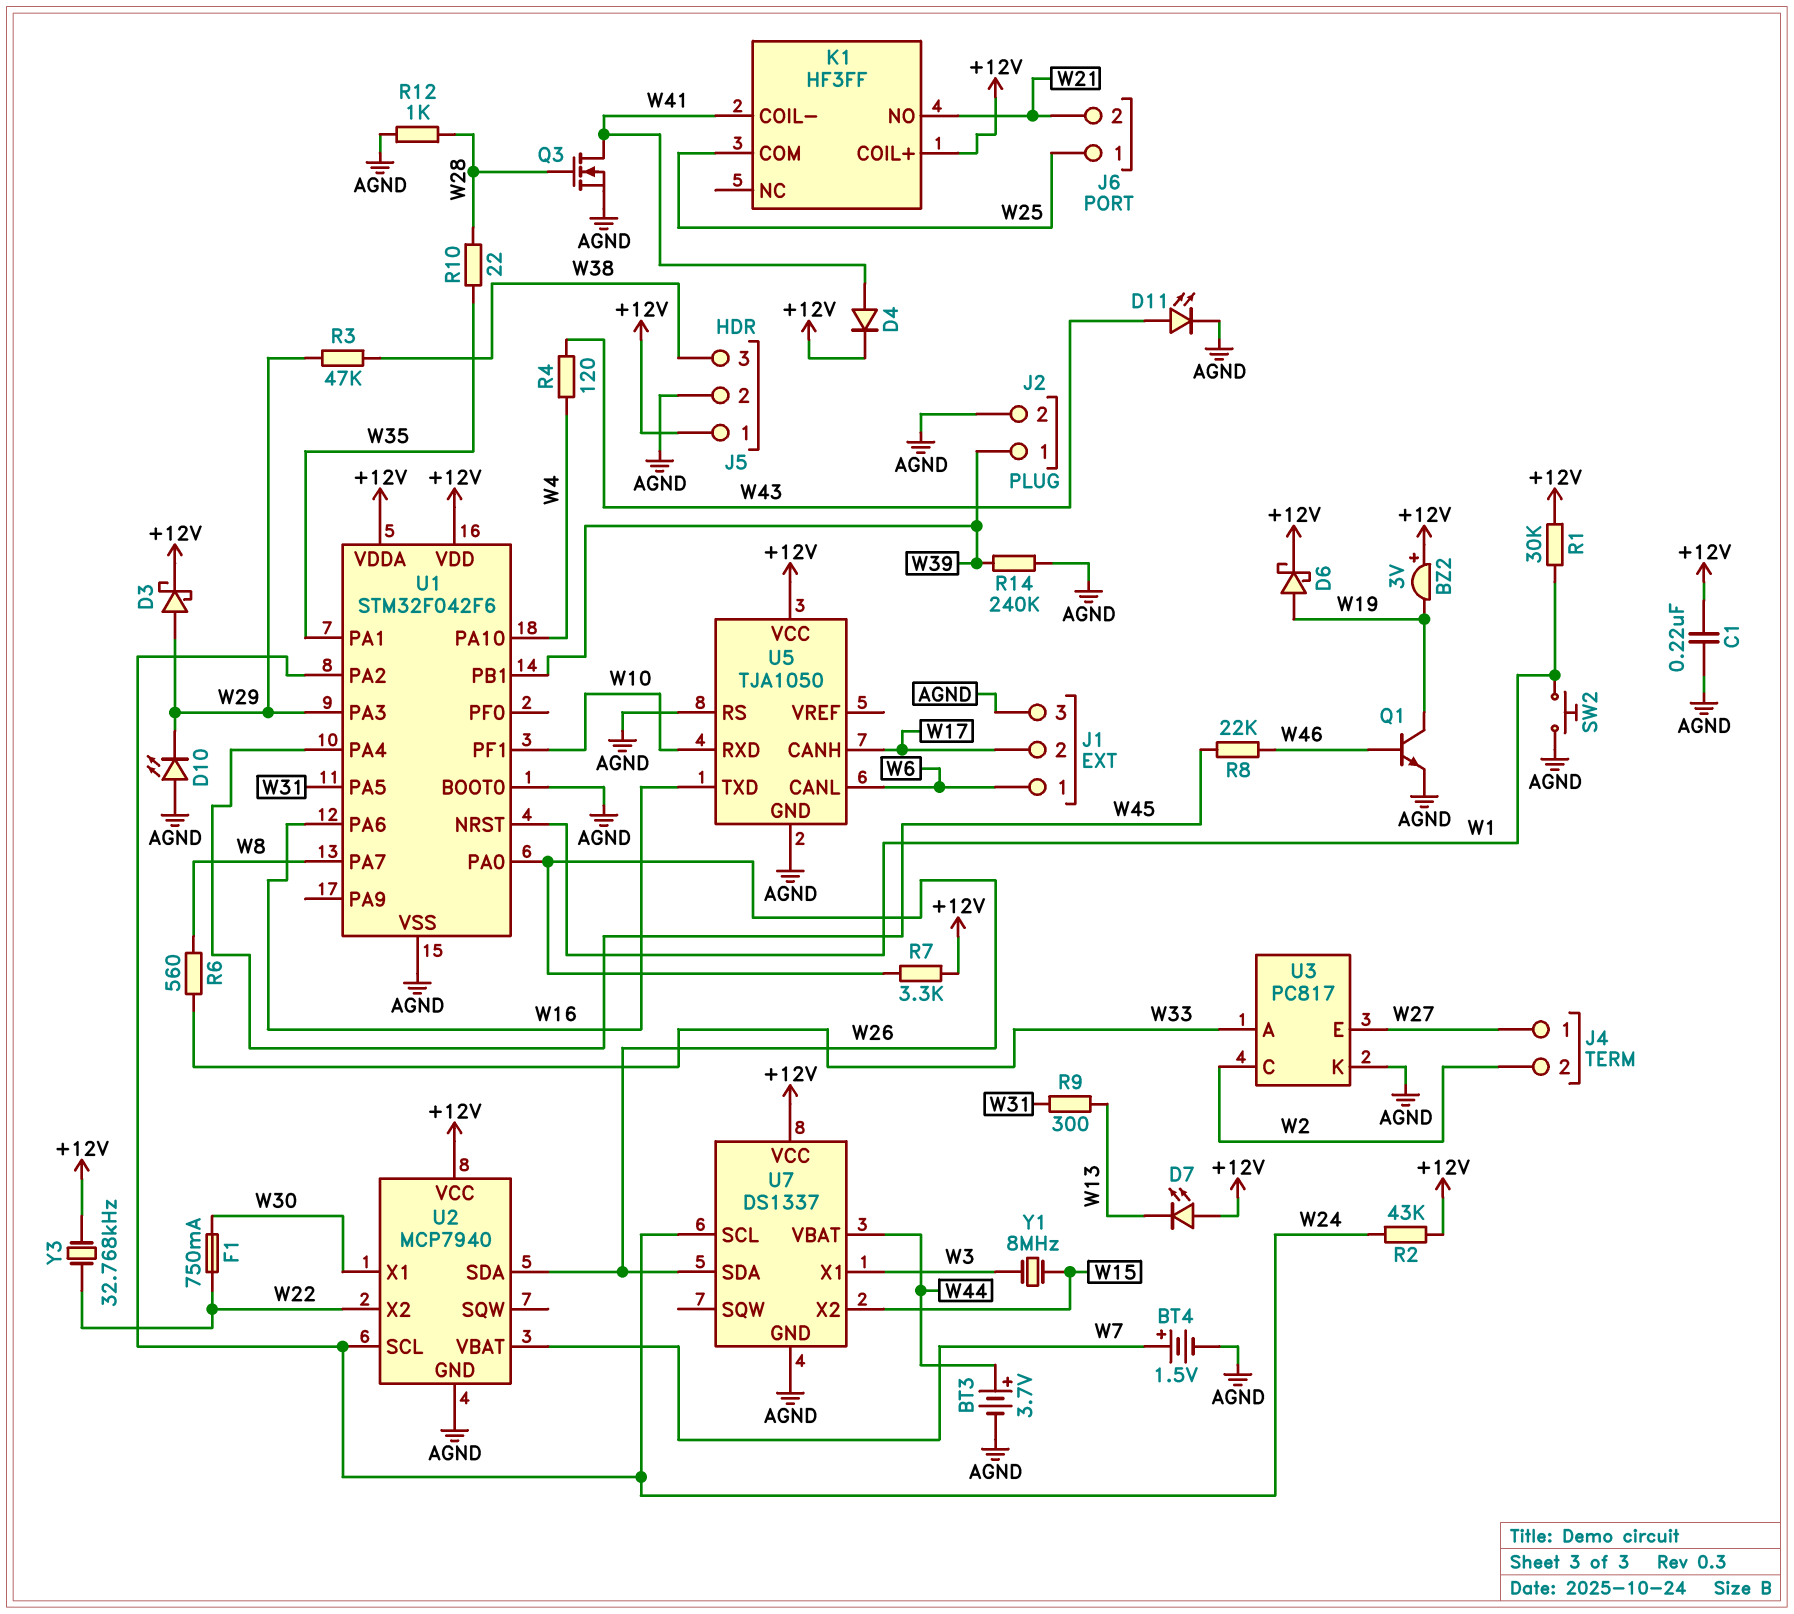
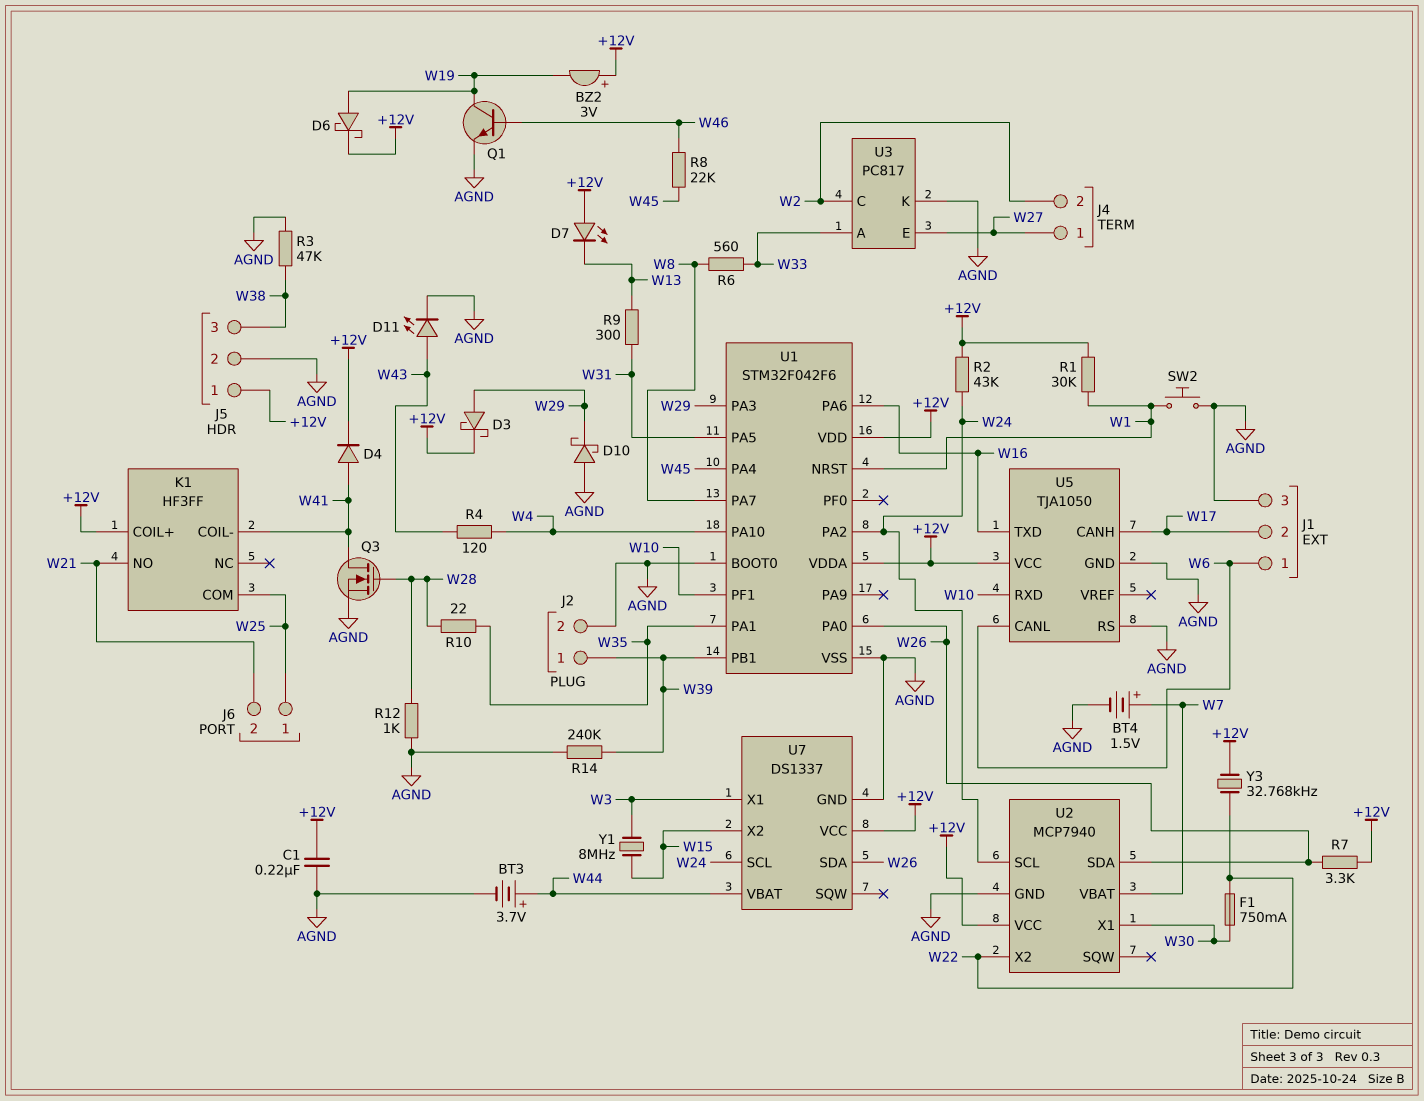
D10: LED (A AGND, K W29) -> schottky (A AGND, K W29)
R3: 47k (W29, W38) -> 47k (AGND, W38)

